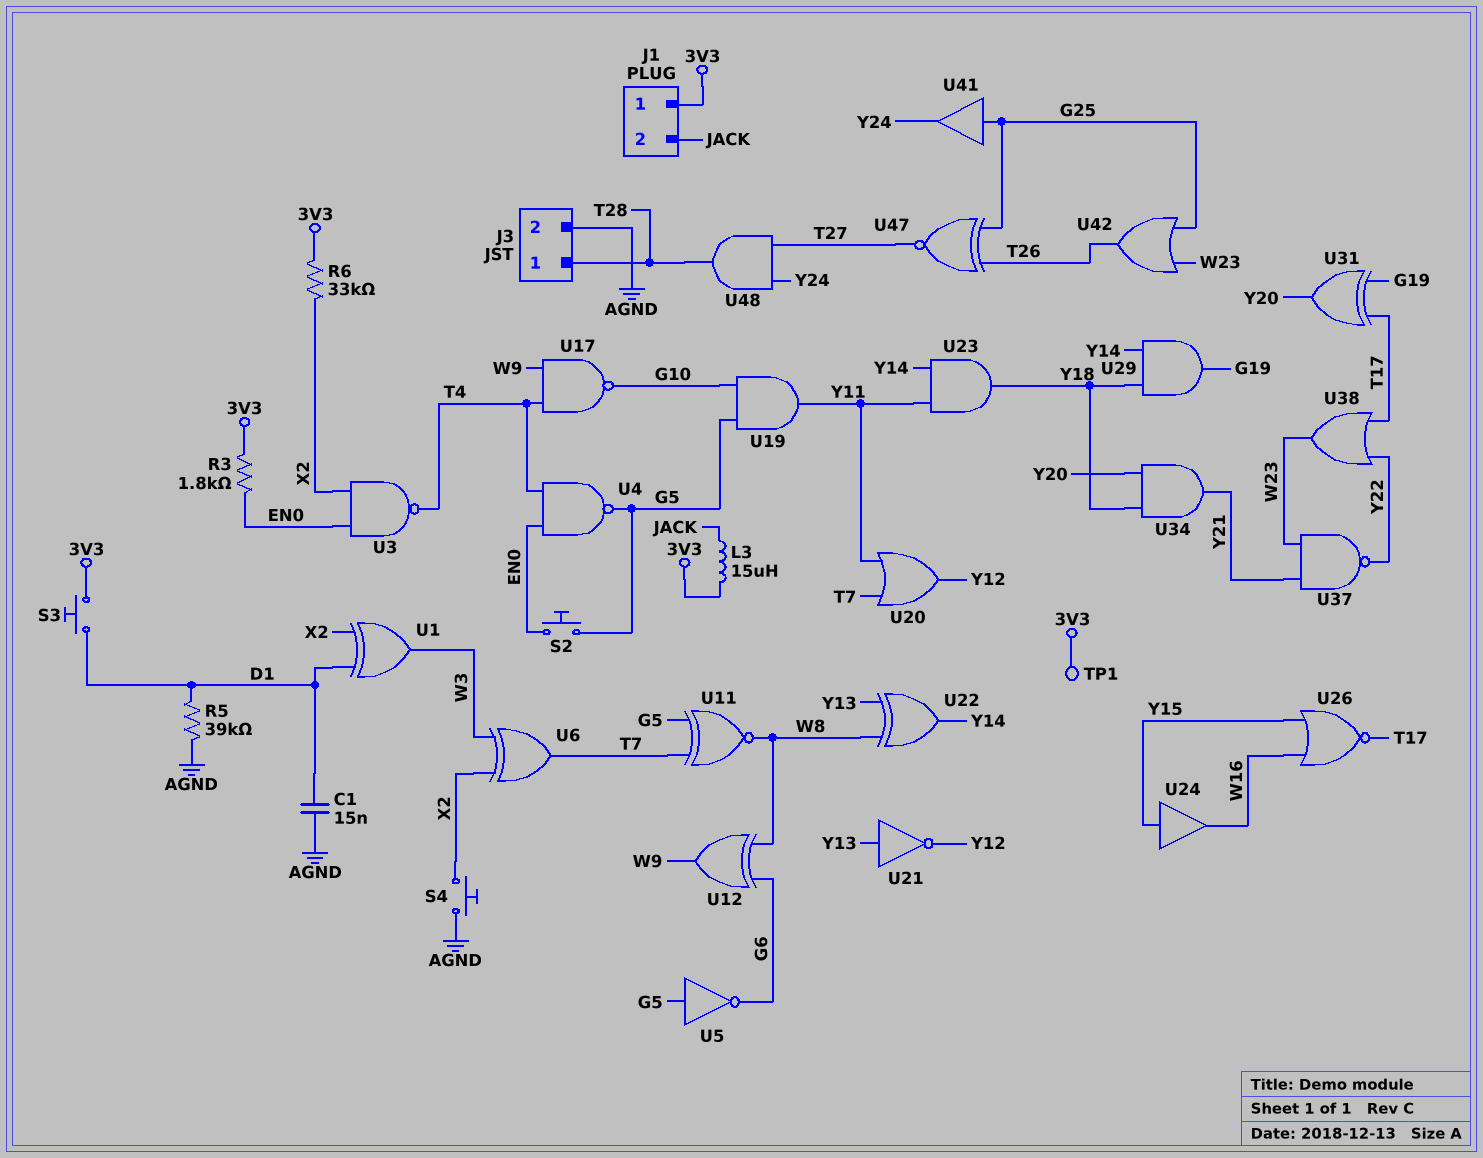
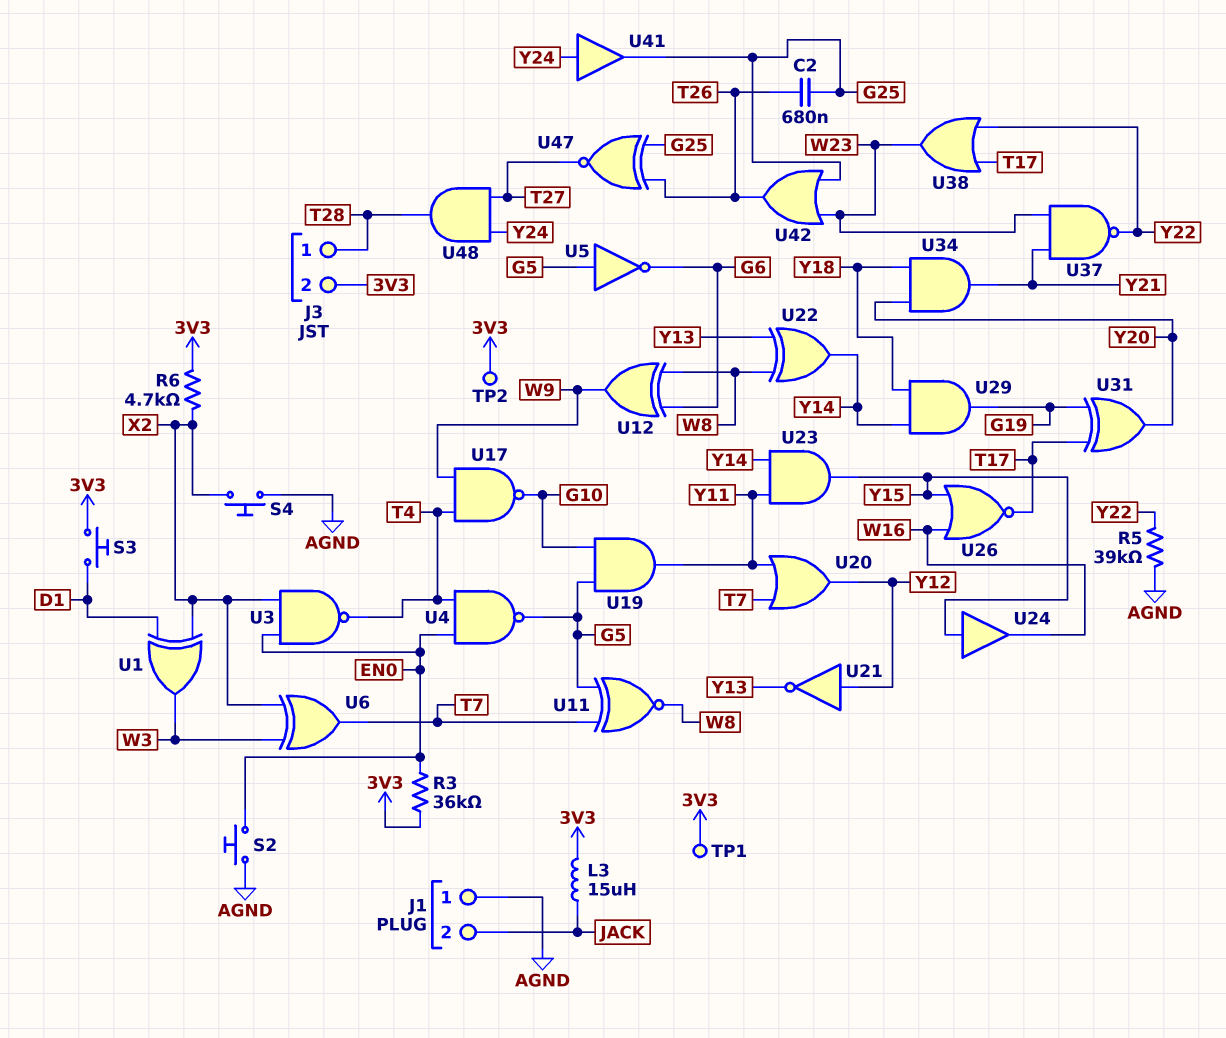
C1: 15nF (AGND, D1) -> none
C2: none -> 680nF (G25, T26)
J1 pin 1: 3V3 -> AGND
J3 pin 2: AGND -> 3V3
R3: 1.8k (3V3, EN0) -> 36k (3V3, EN0)
R5: 39k (AGND, D1) -> 39k (AGND, Y22)
R6: 33k (3V3, X2) -> 4.7k (3V3, X2)
S2: button (EN0, G5) -> button (AGND, EN0)
TP2: none -> test point (3V3)
U21: NOT (in Y13, out Y12) -> NOT (in Y12, out Y13)
U23: AND (in Y11, in Y14, out Y18) -> AND (in Y11, in Y14, out Y15)
U41: buffer (in G25, out Y24) -> buffer (in Y24, out G25)

